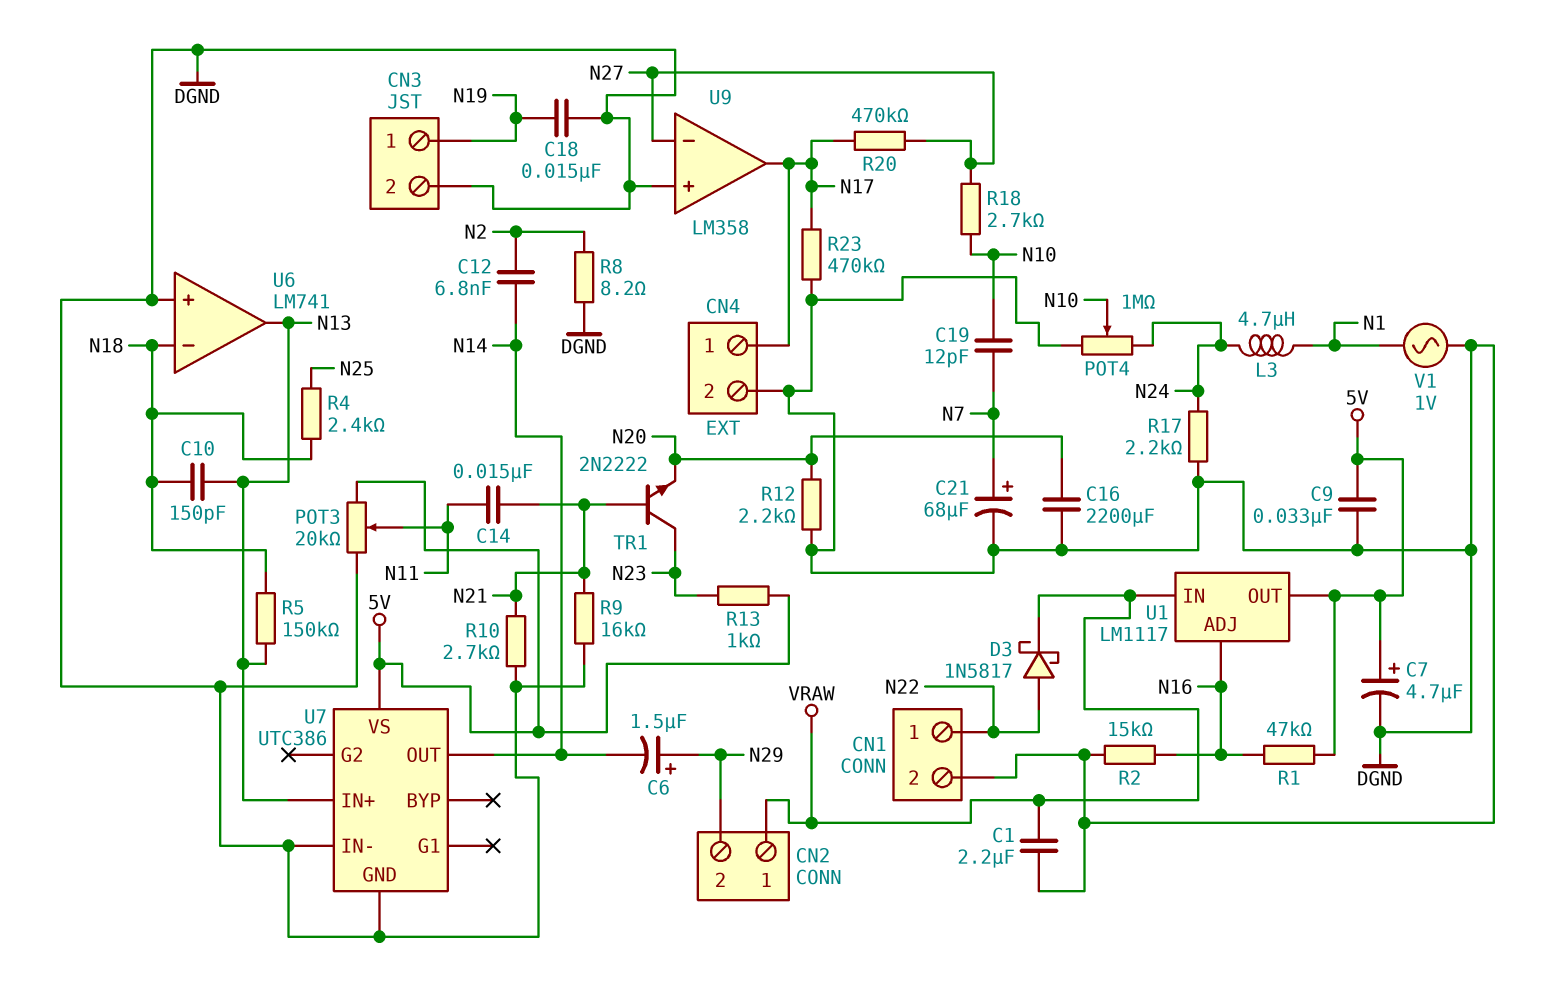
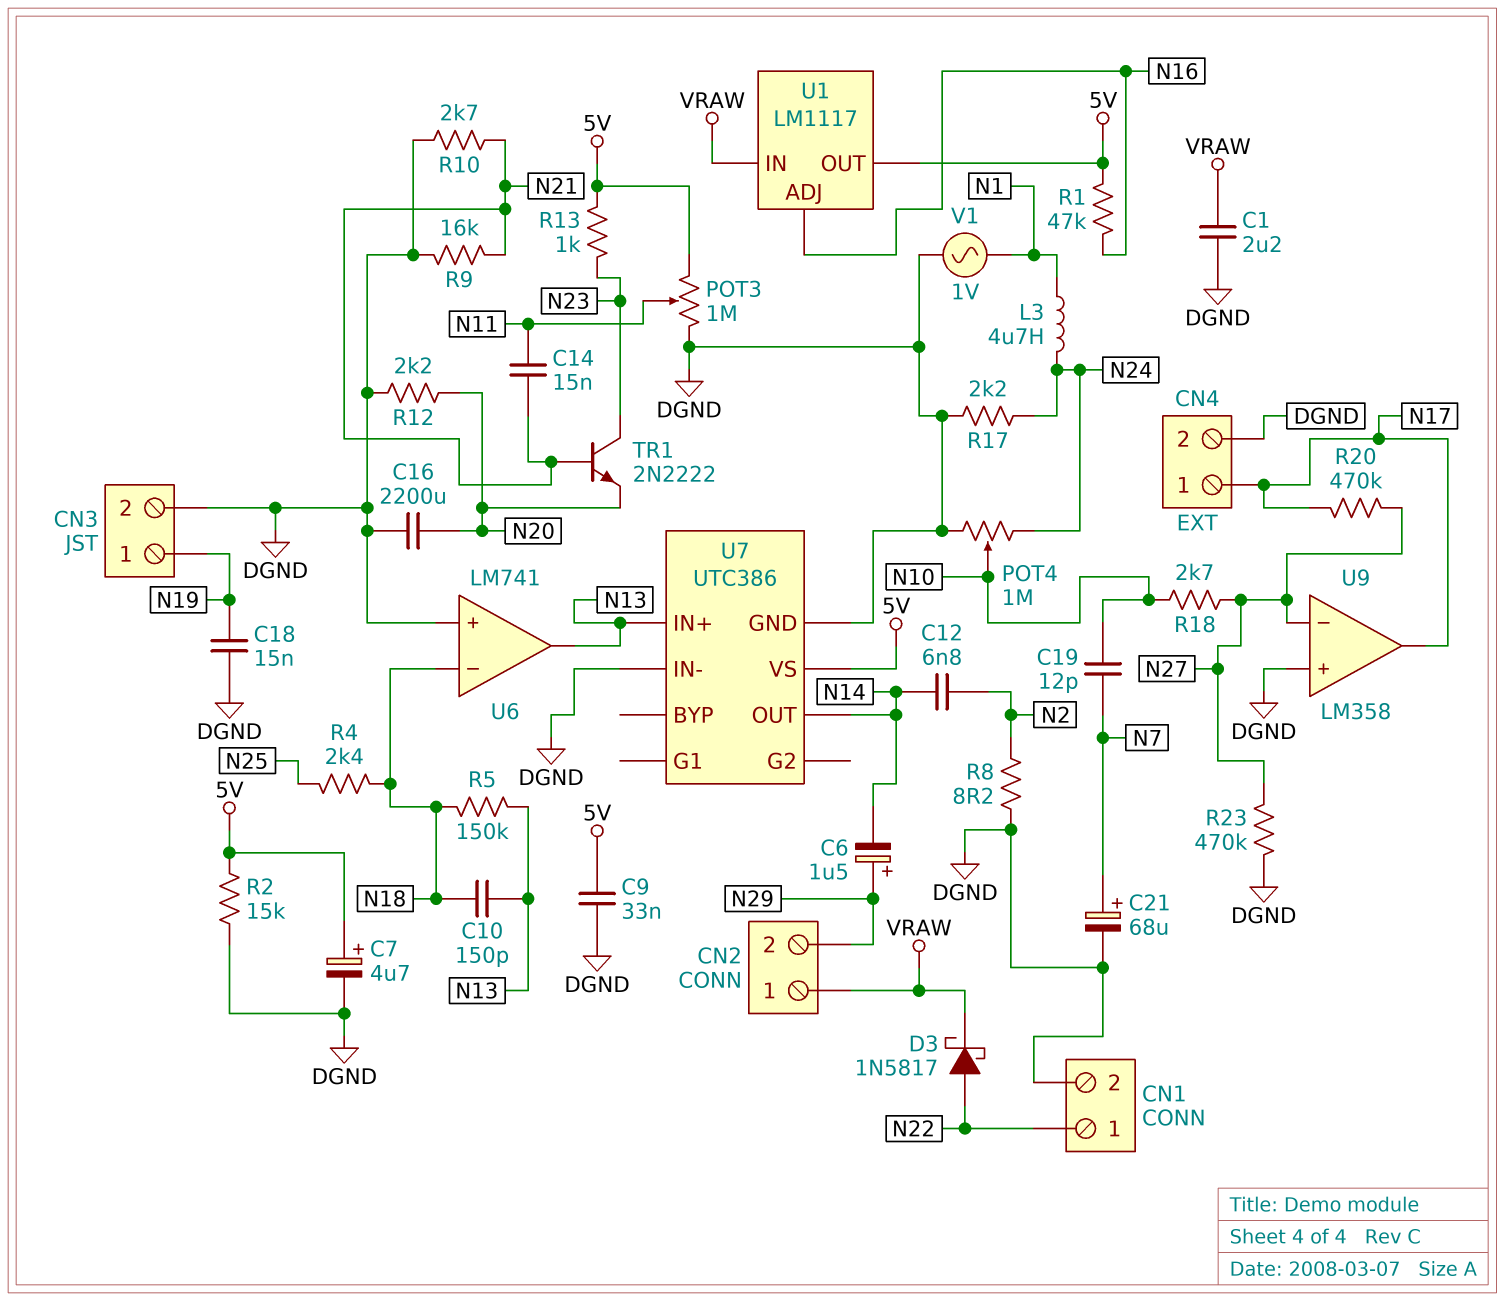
POT3: 20k (5V, DGND, wiper N11) -> 1M (5V, DGND, wiper N11)
R2: 15k (DGND, N16) -> 15k (5V, DGND)
R23: 470k (DGND, N17) -> 470k (DGND, N27)

